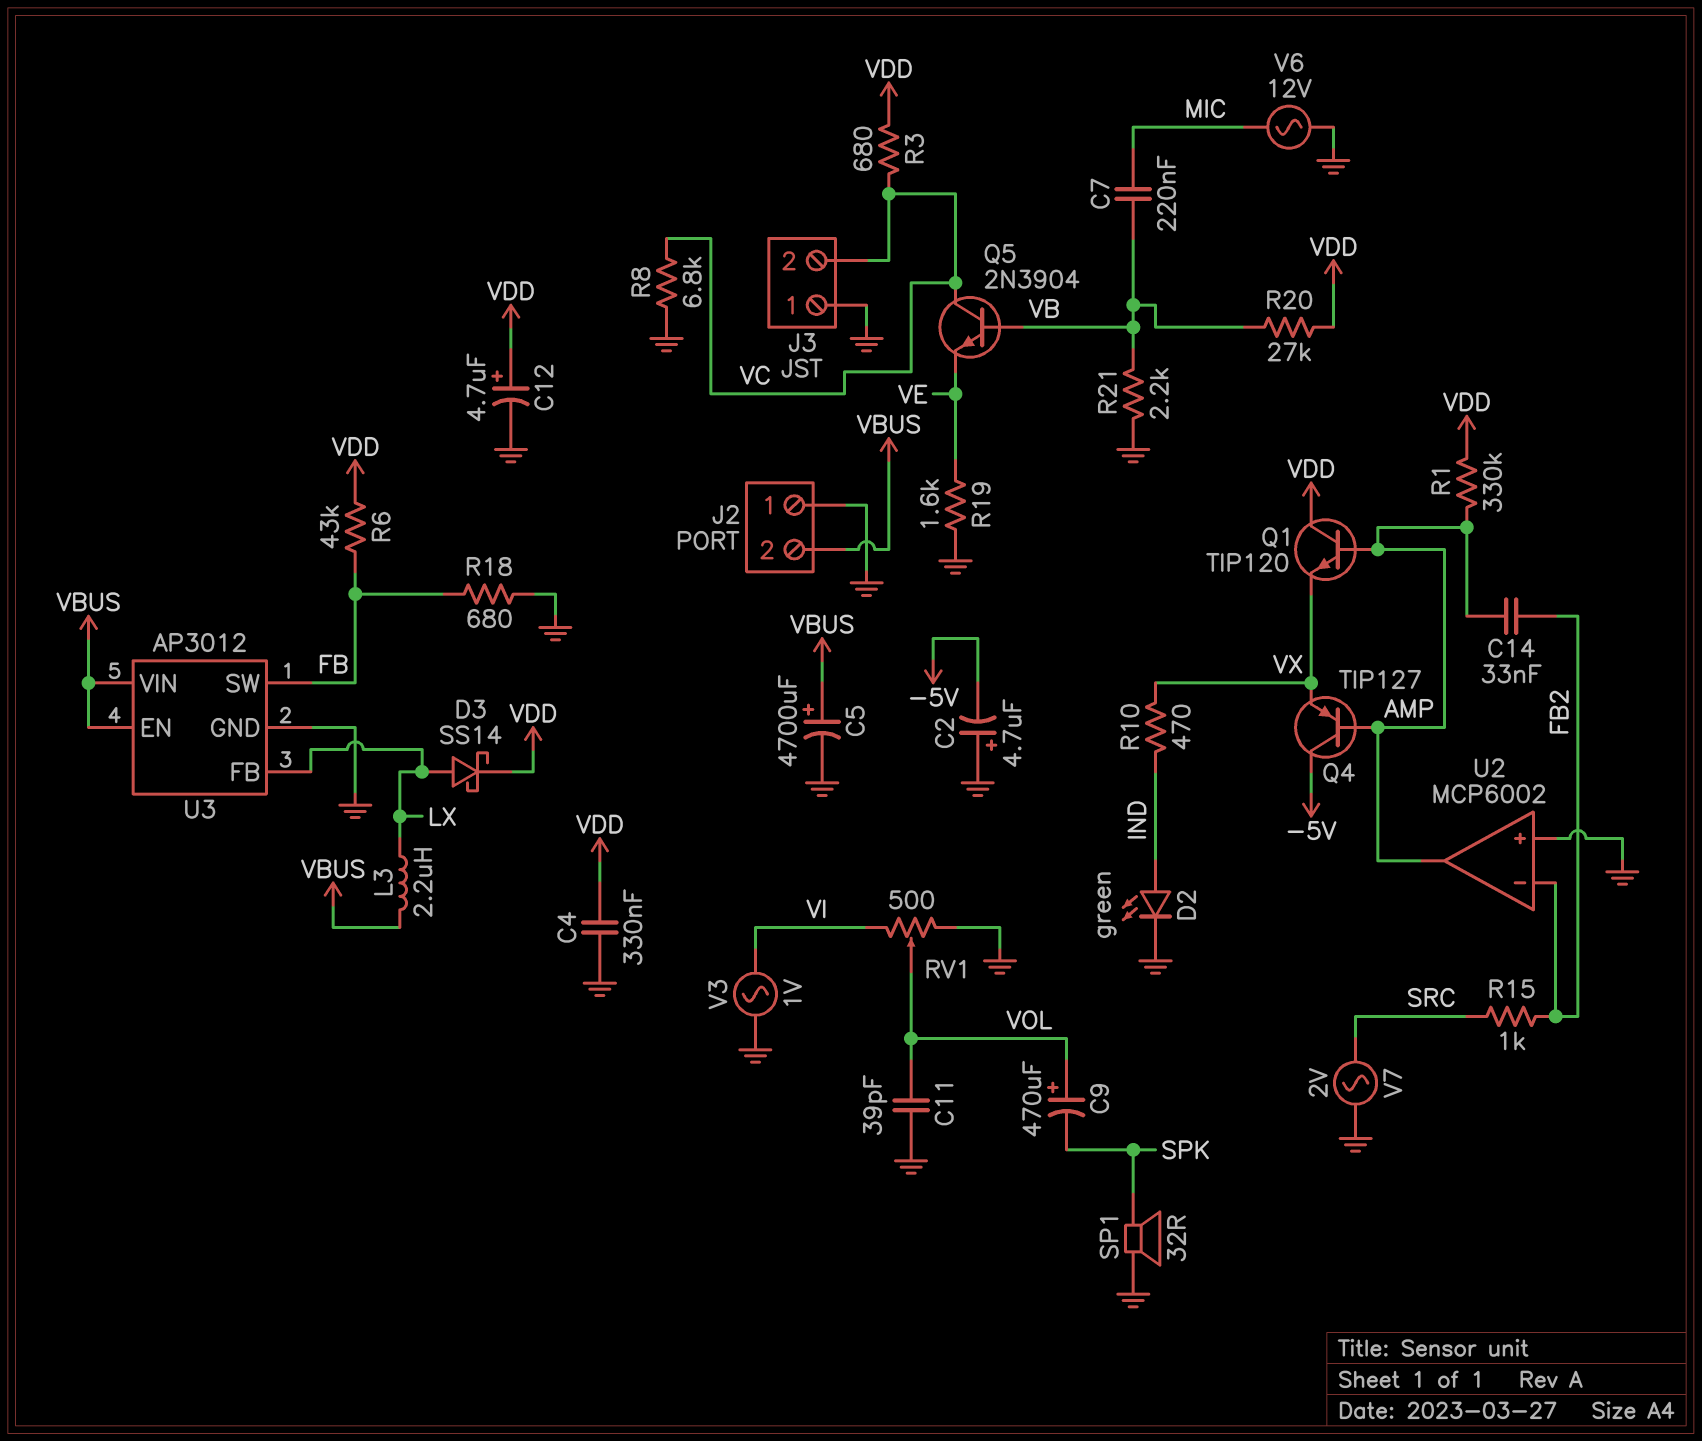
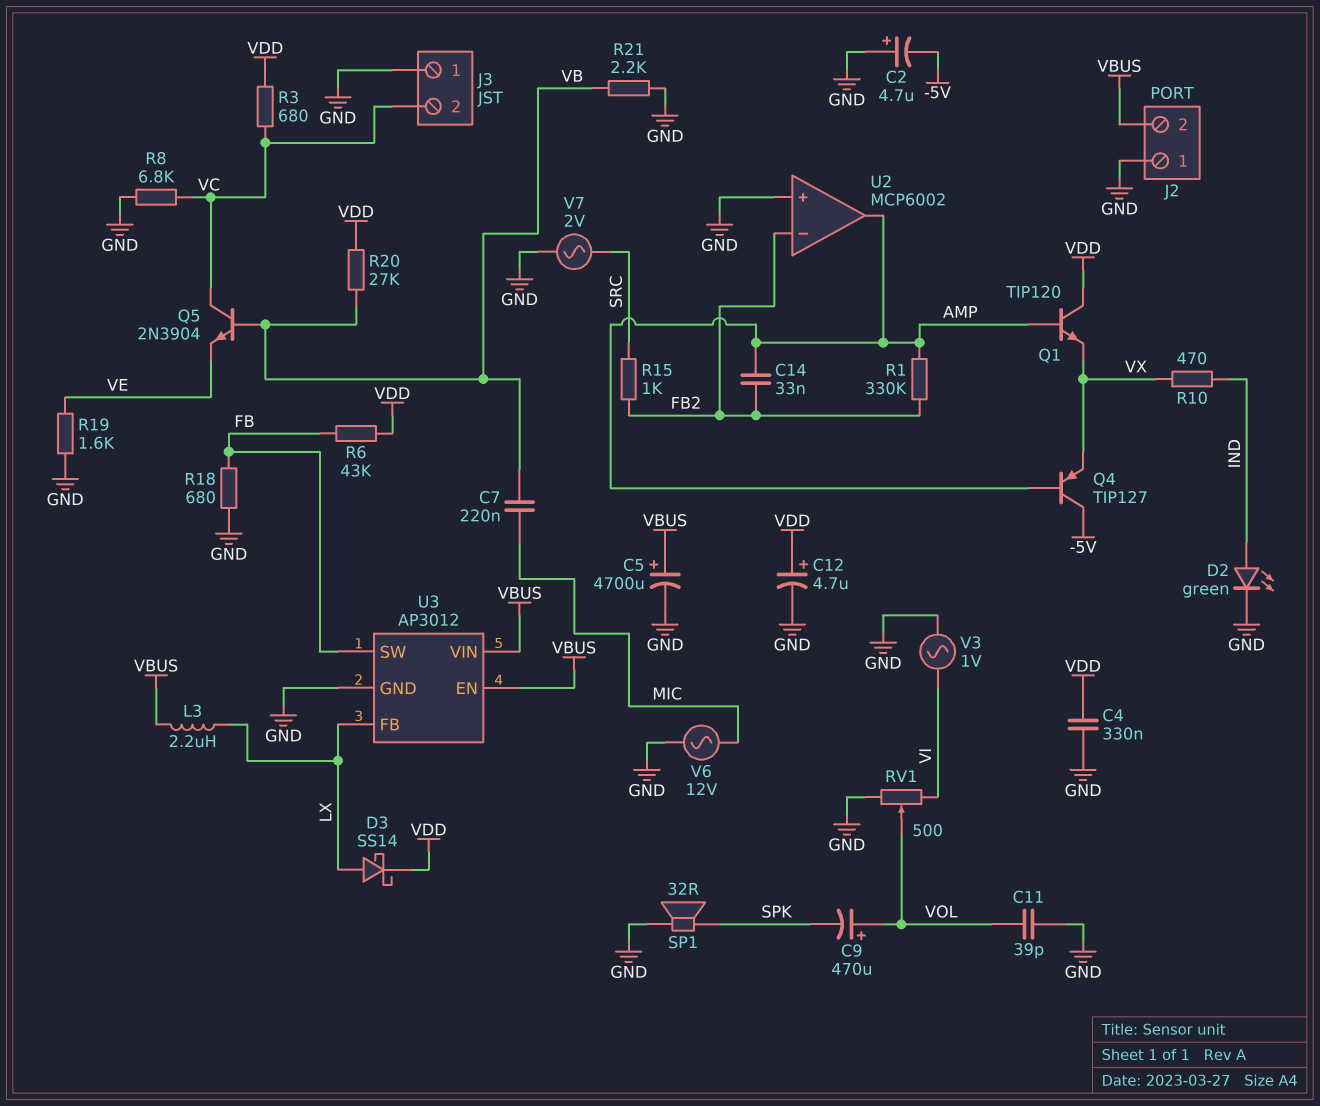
R1: 330k (AMP, VDD) -> 330k (AMP, FB2)

